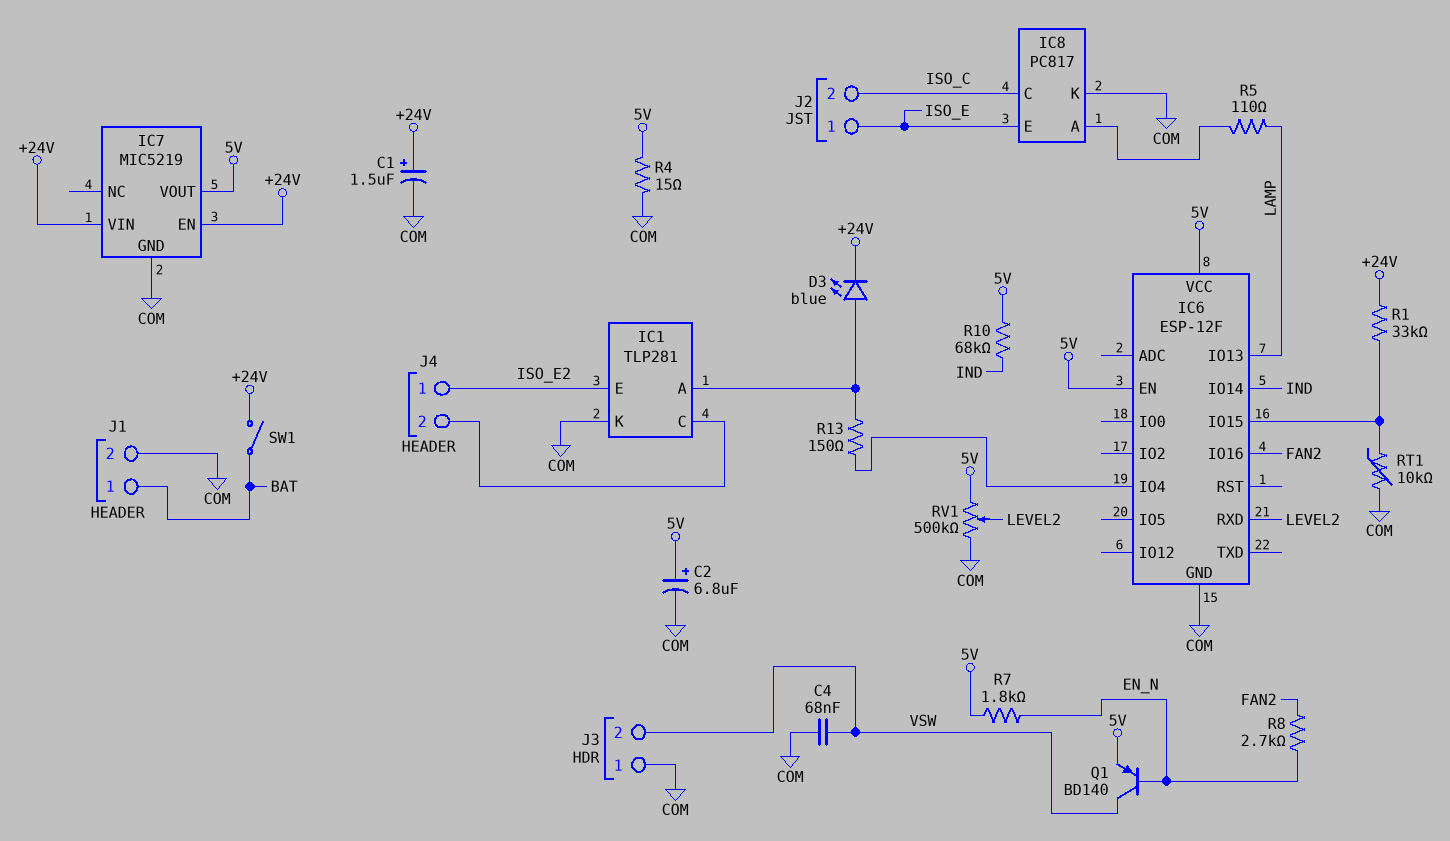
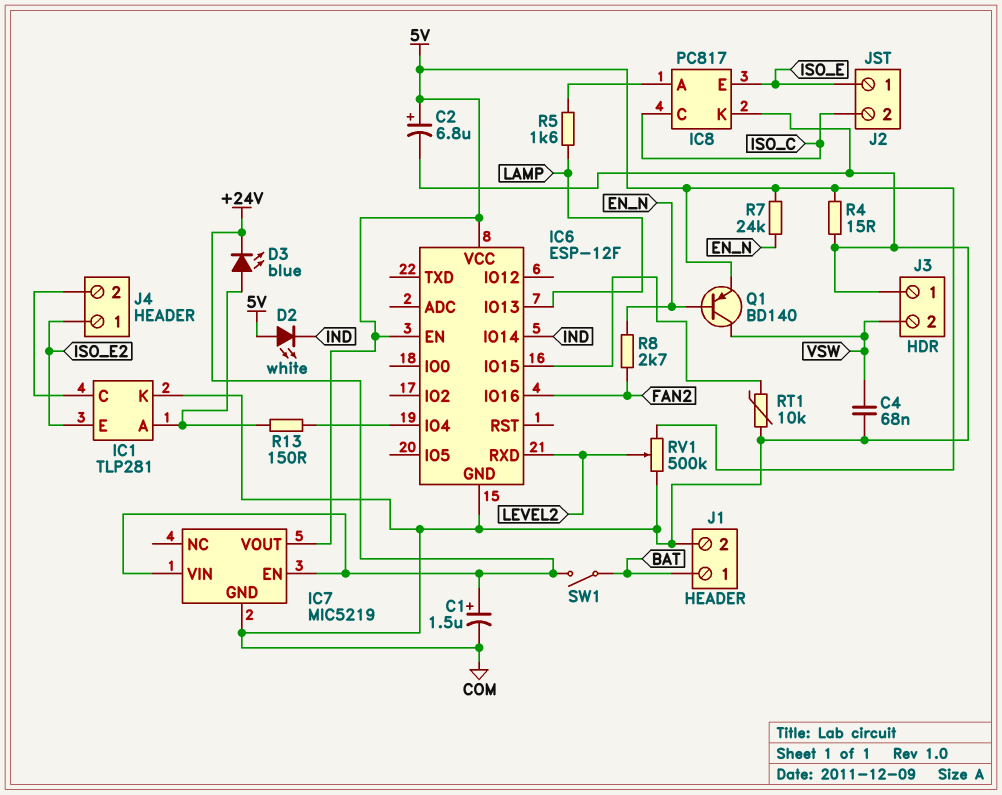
D2: none -> LED white (A 5V, K IND)
R1: 33k (+24V, IC6/IO15) -> none
R5: 110 (IC8/A, LAMP) -> 1.6k (IC8/A, LAMP)
R7: 1.8k (5V, EN_N) -> 24k (5V, EN_N)
R10: 68k (5V, IND) -> none

